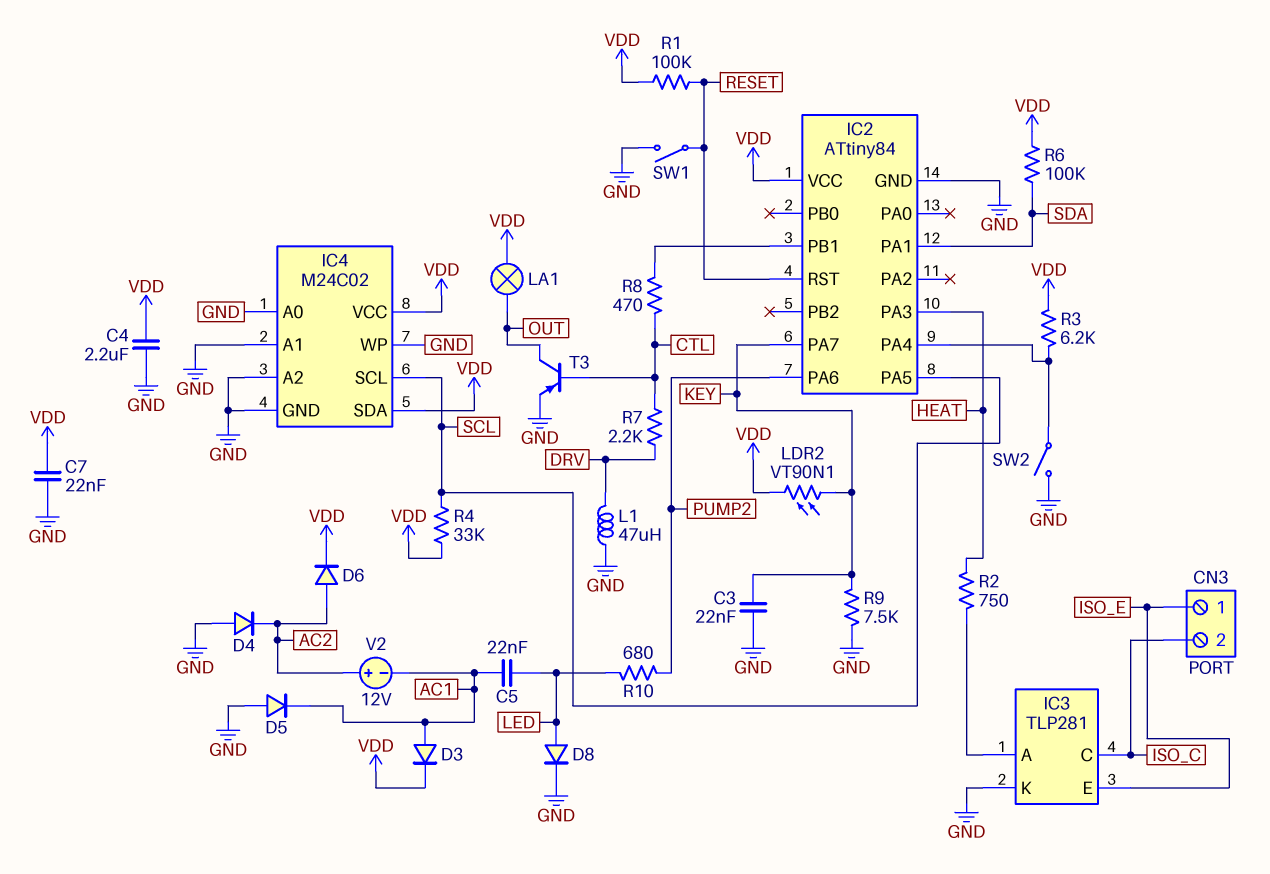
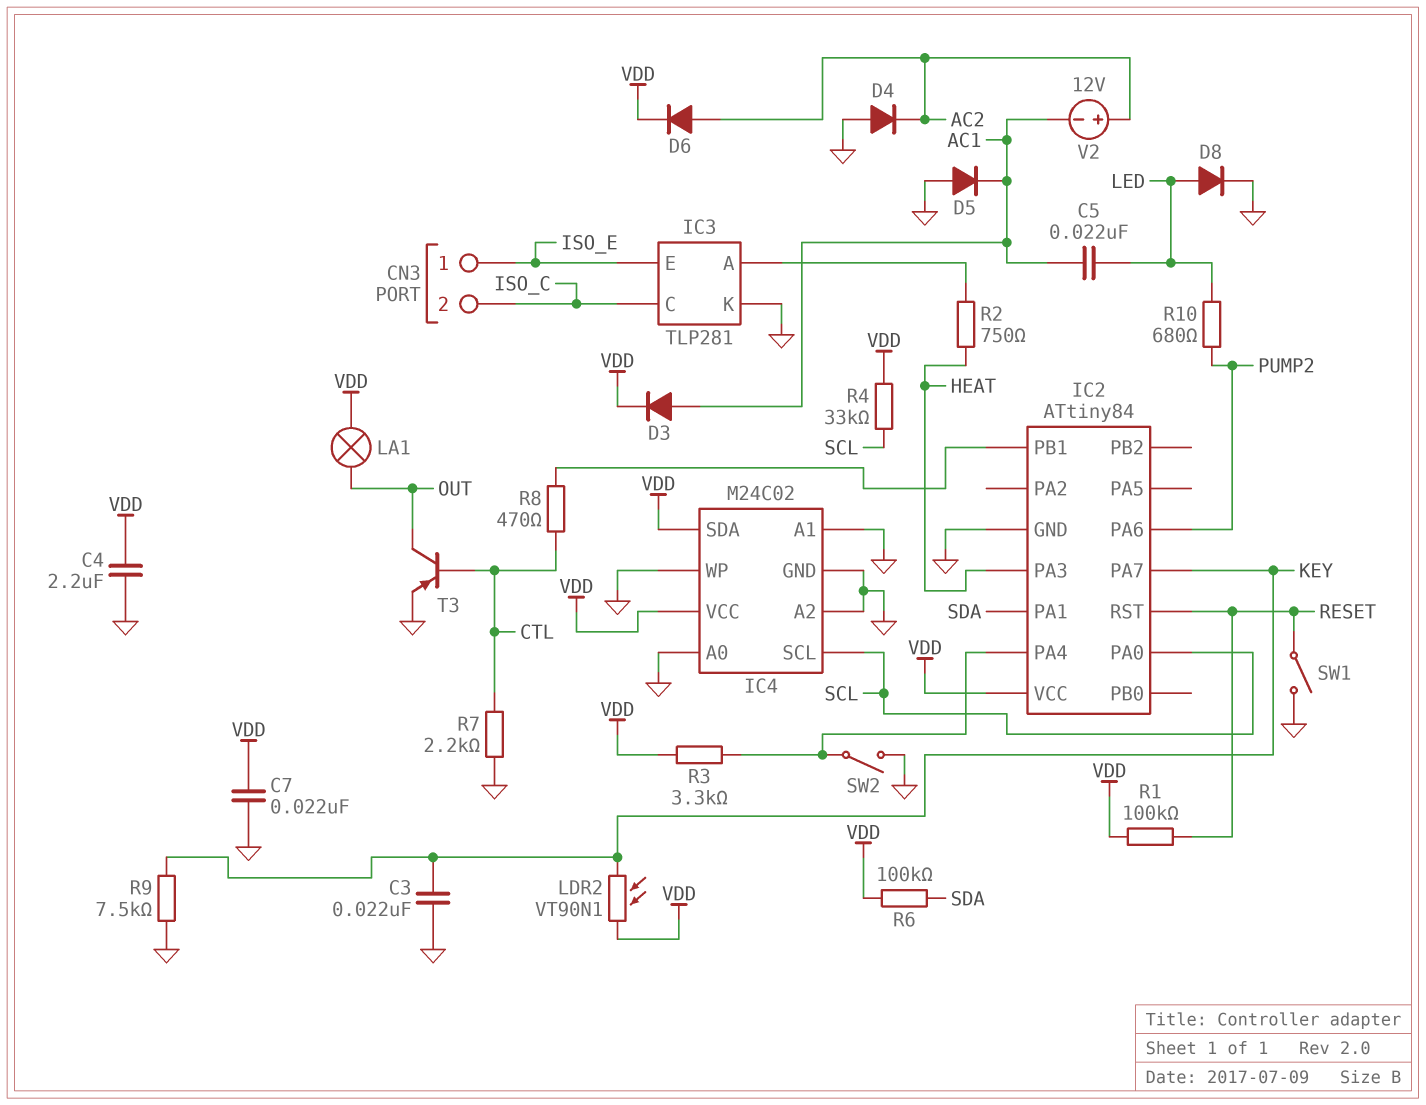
IC2 pin PA0: none -> SCL
IC2 pin PA5: SCL -> none
L1: 47uH (DRV, GND) -> none
R3: 6.2k (IC2/PA4, VDD) -> 3.3k (IC2/PA4, VDD)
R7: 2.2k (CTL, DRV) -> 2.2k (CTL, GND)

